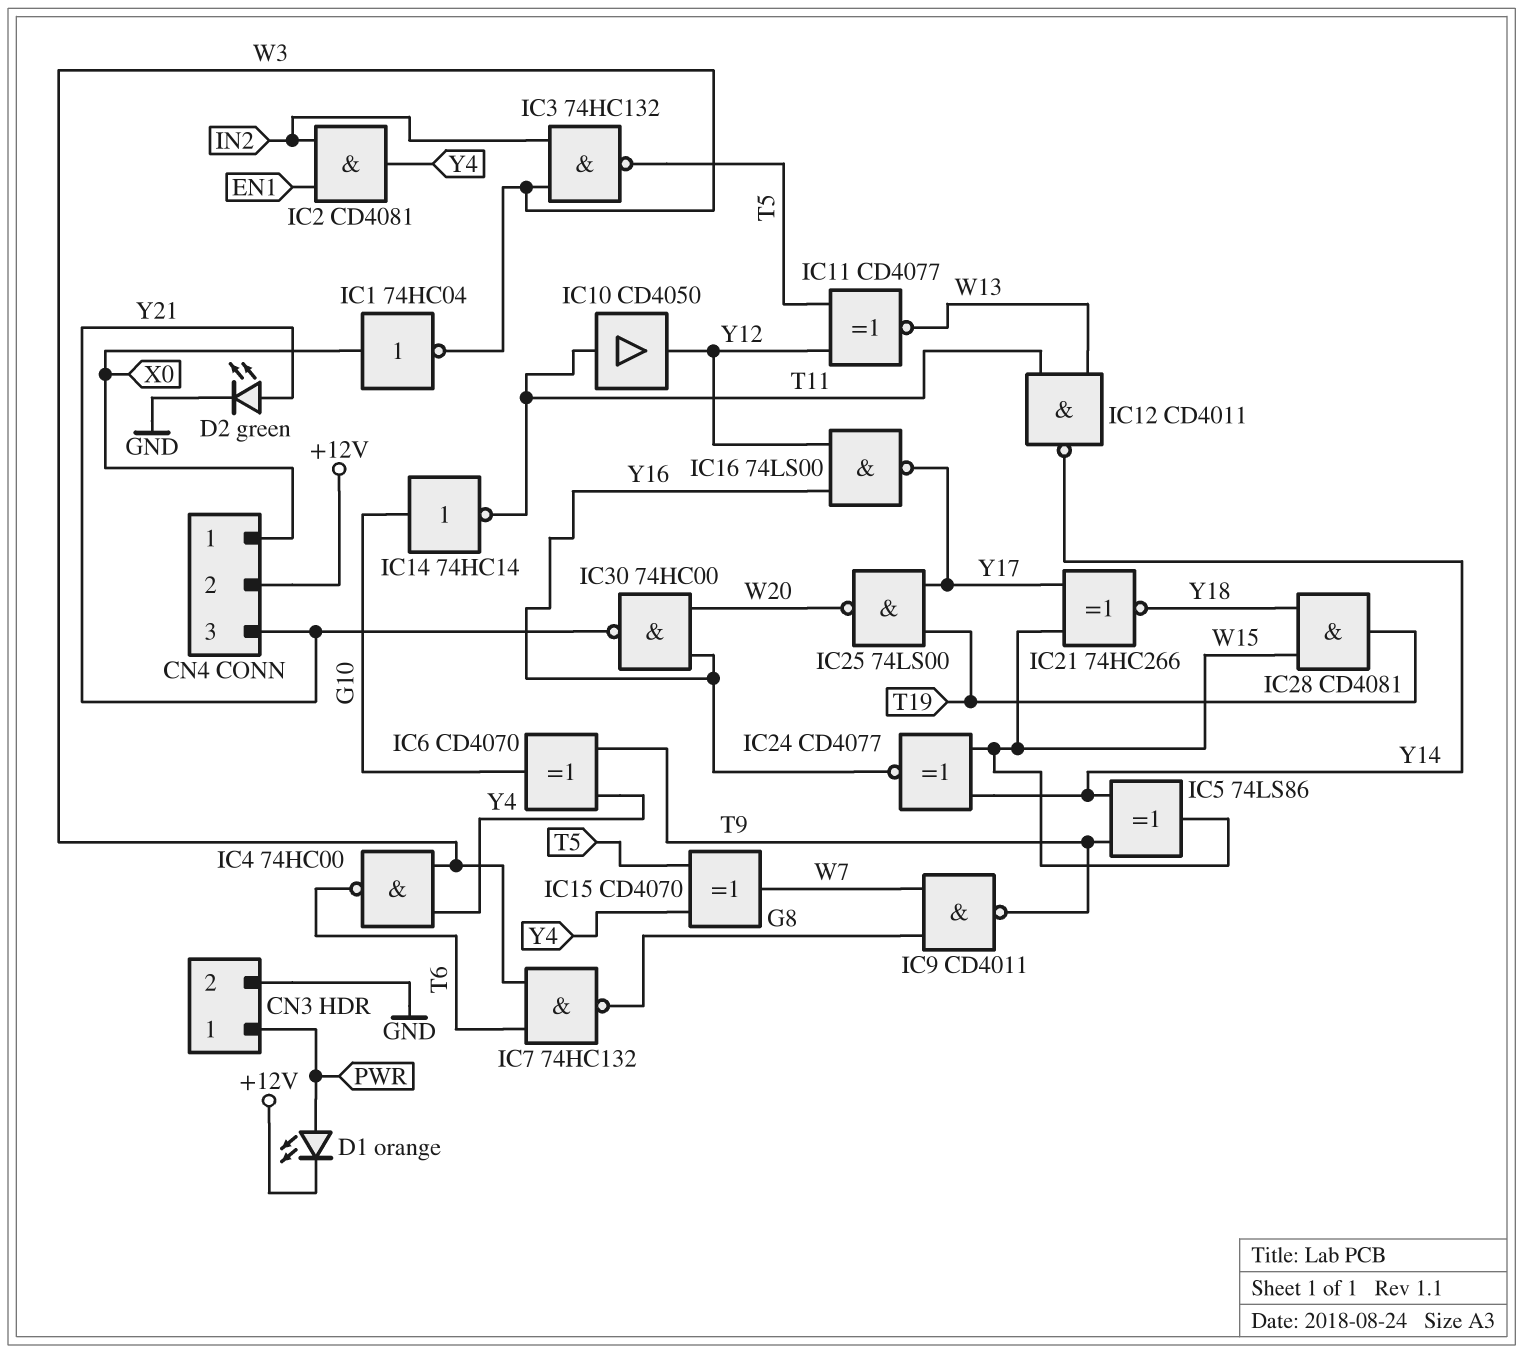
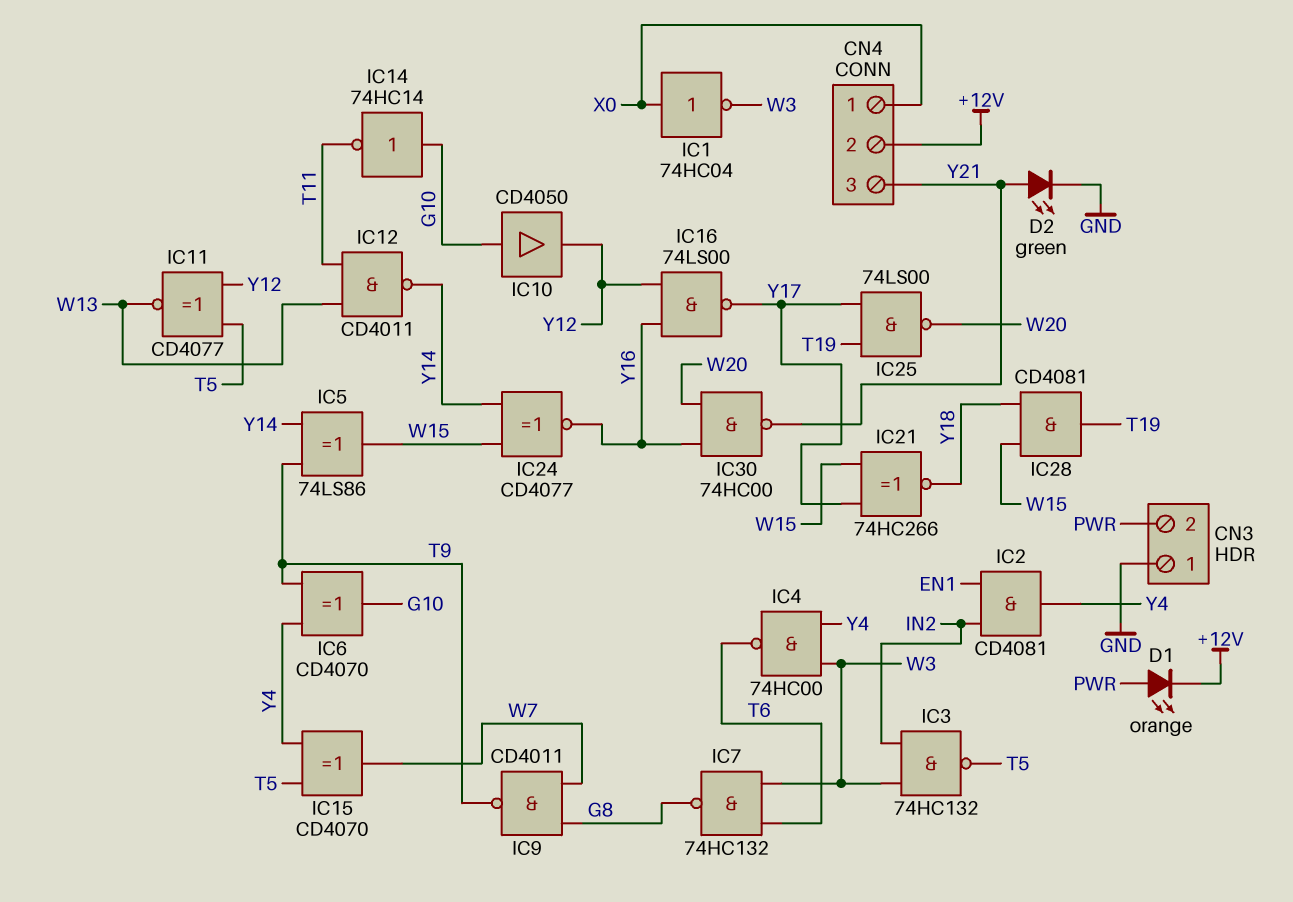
CN3 pin 1: PWR -> GND
CN3 pin 2: GND -> PWR
IC10: buffer CD4050 (in T11, out Y12) -> buffer CD4050 (in G10, out Y12)

